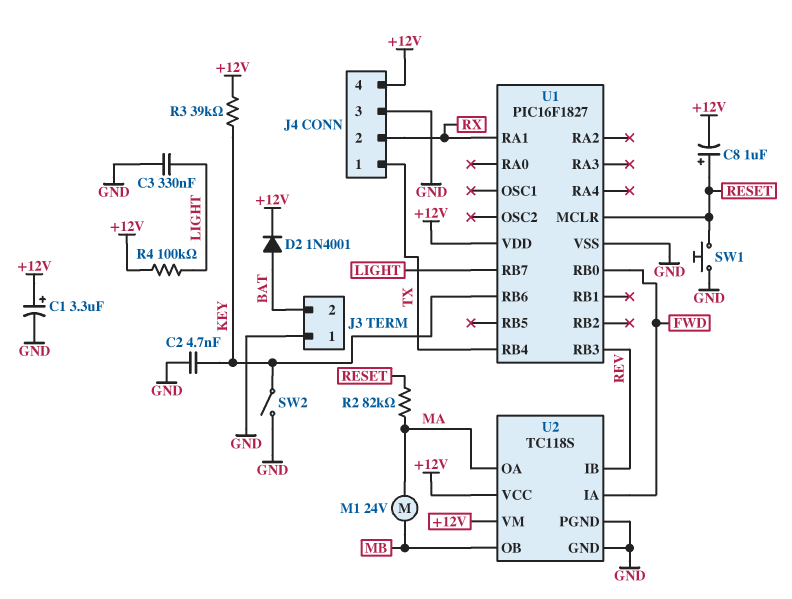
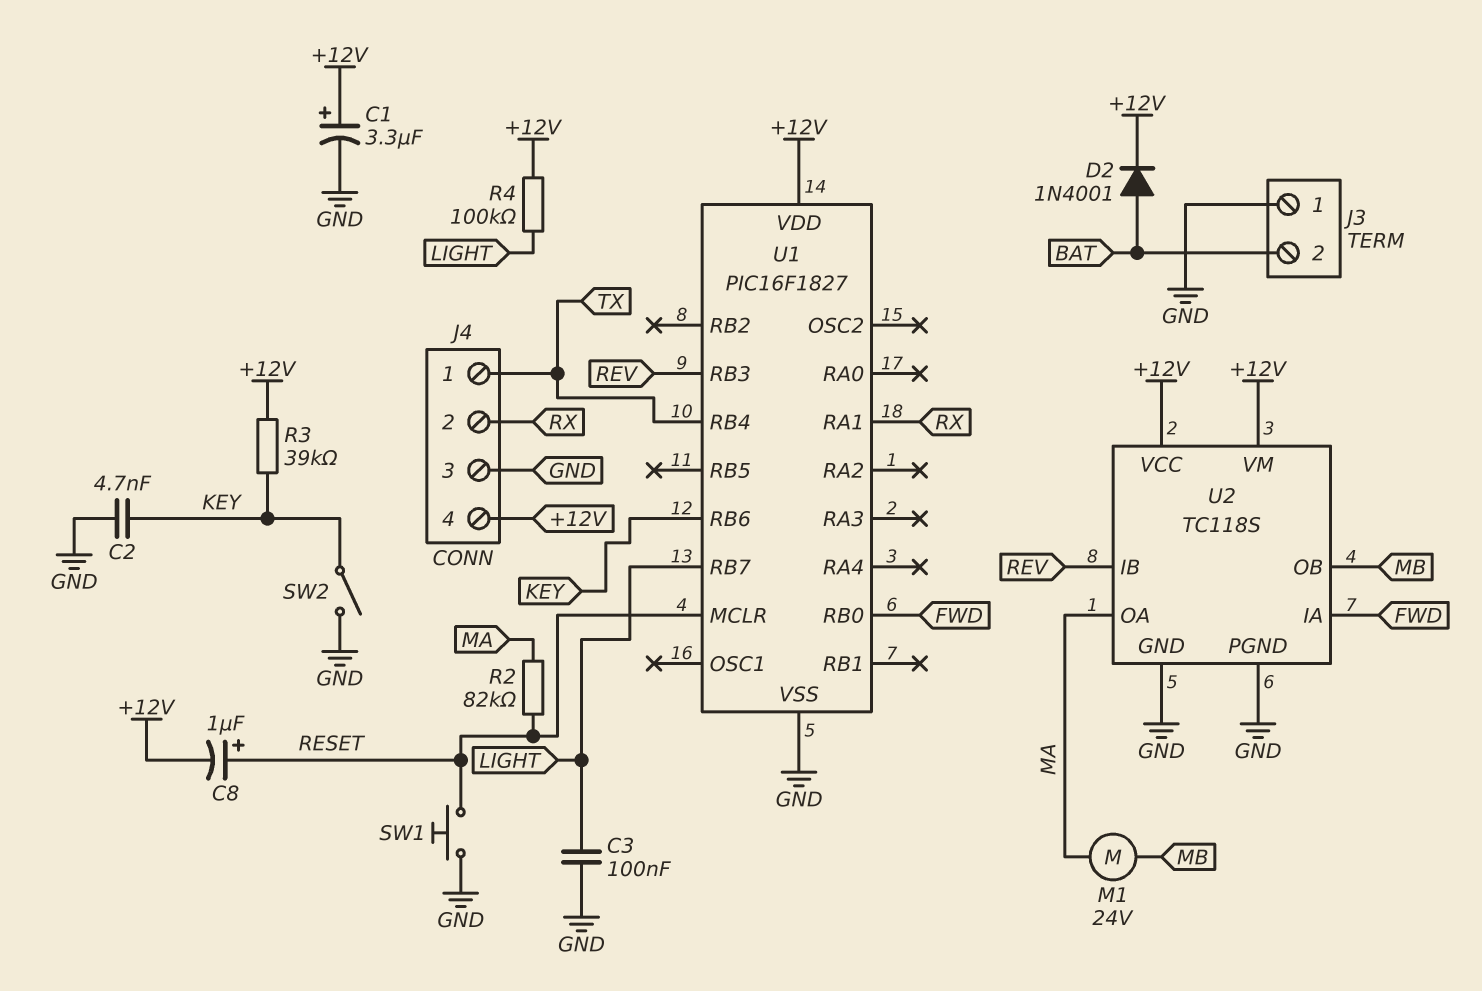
C3: 330nF (GND, LIGHT) -> 100nF (GND, LIGHT)

